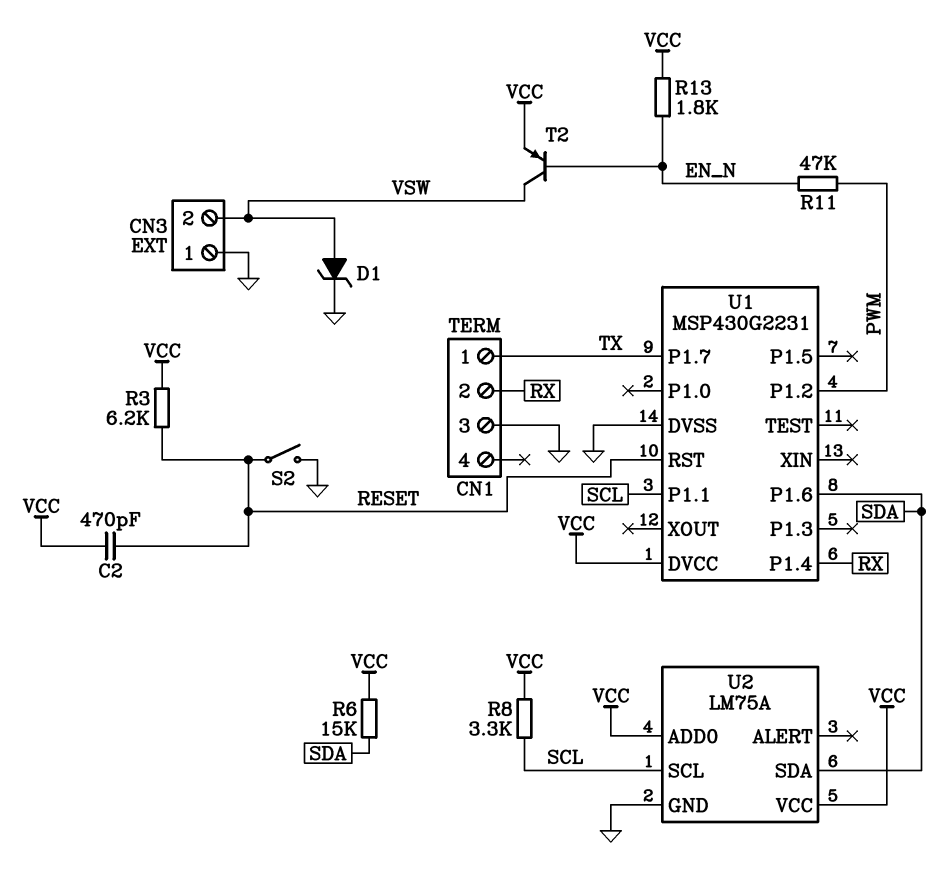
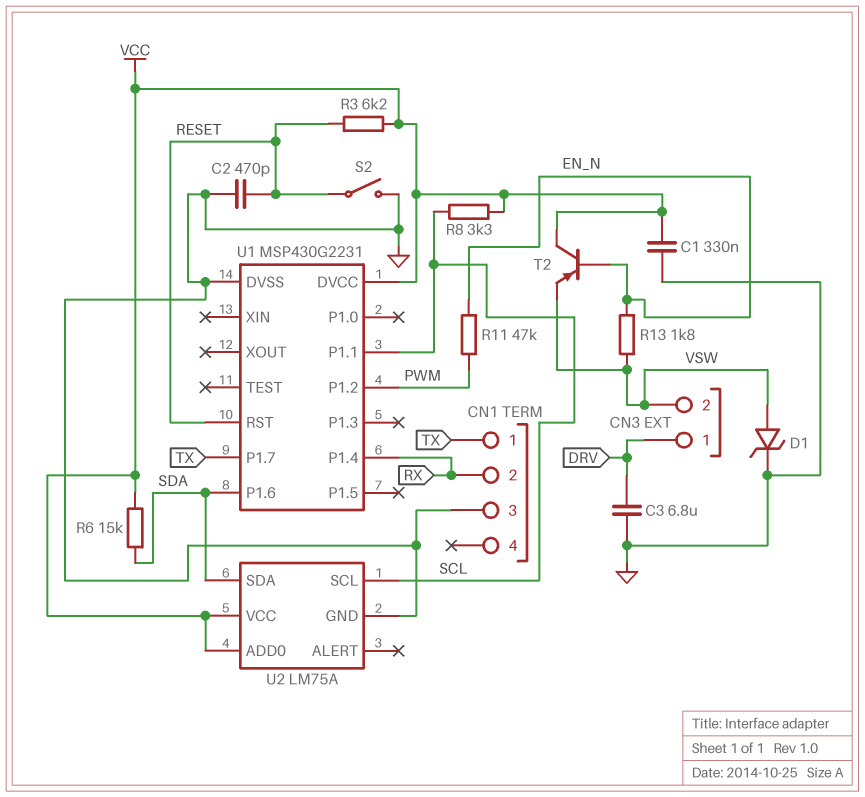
C1: none -> 330nF (GND, VCC)
C2: 470pF (RESET, VCC) -> 470pF (GND, RESET)
C3: none -> 6.8uF (DRV, GND)
CN3 pin 1: GND -> DRV
R13: 1.8k (EN_N, VCC) -> 1.8k (EN_N, VSW)
T2: PNP (B EN_N, C VSW, E VCC) -> PNP (B EN_N, C VCC, E VSW)

